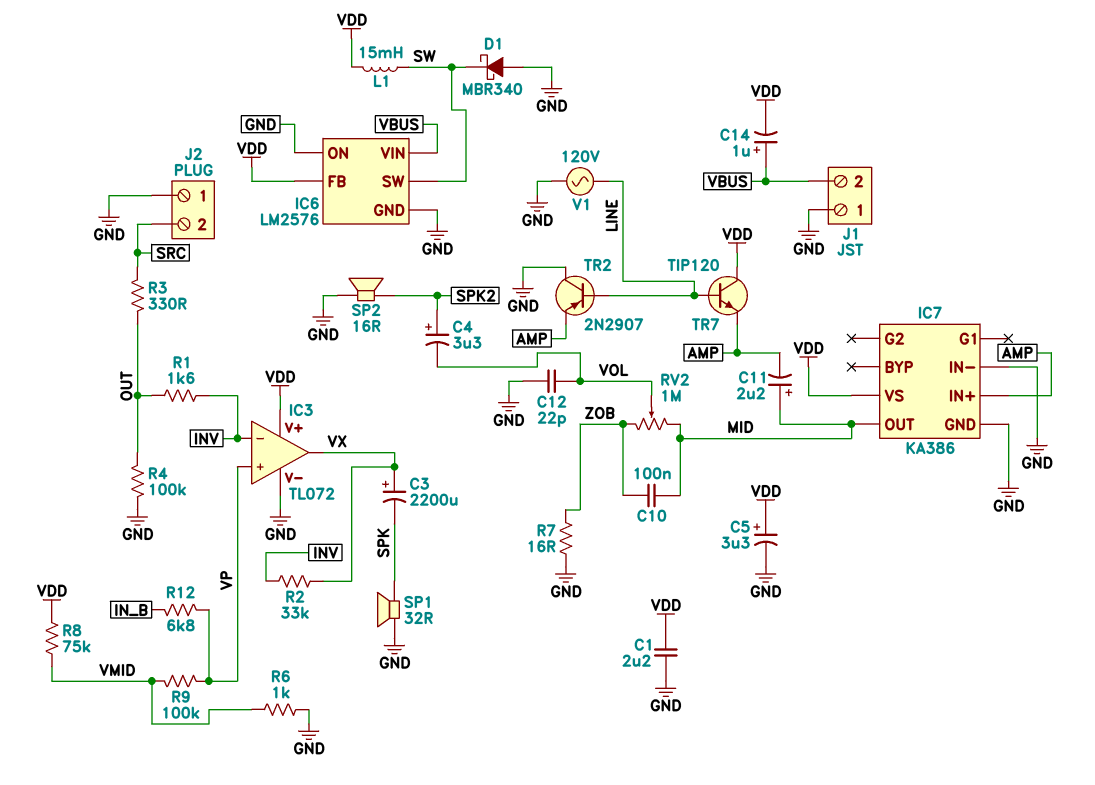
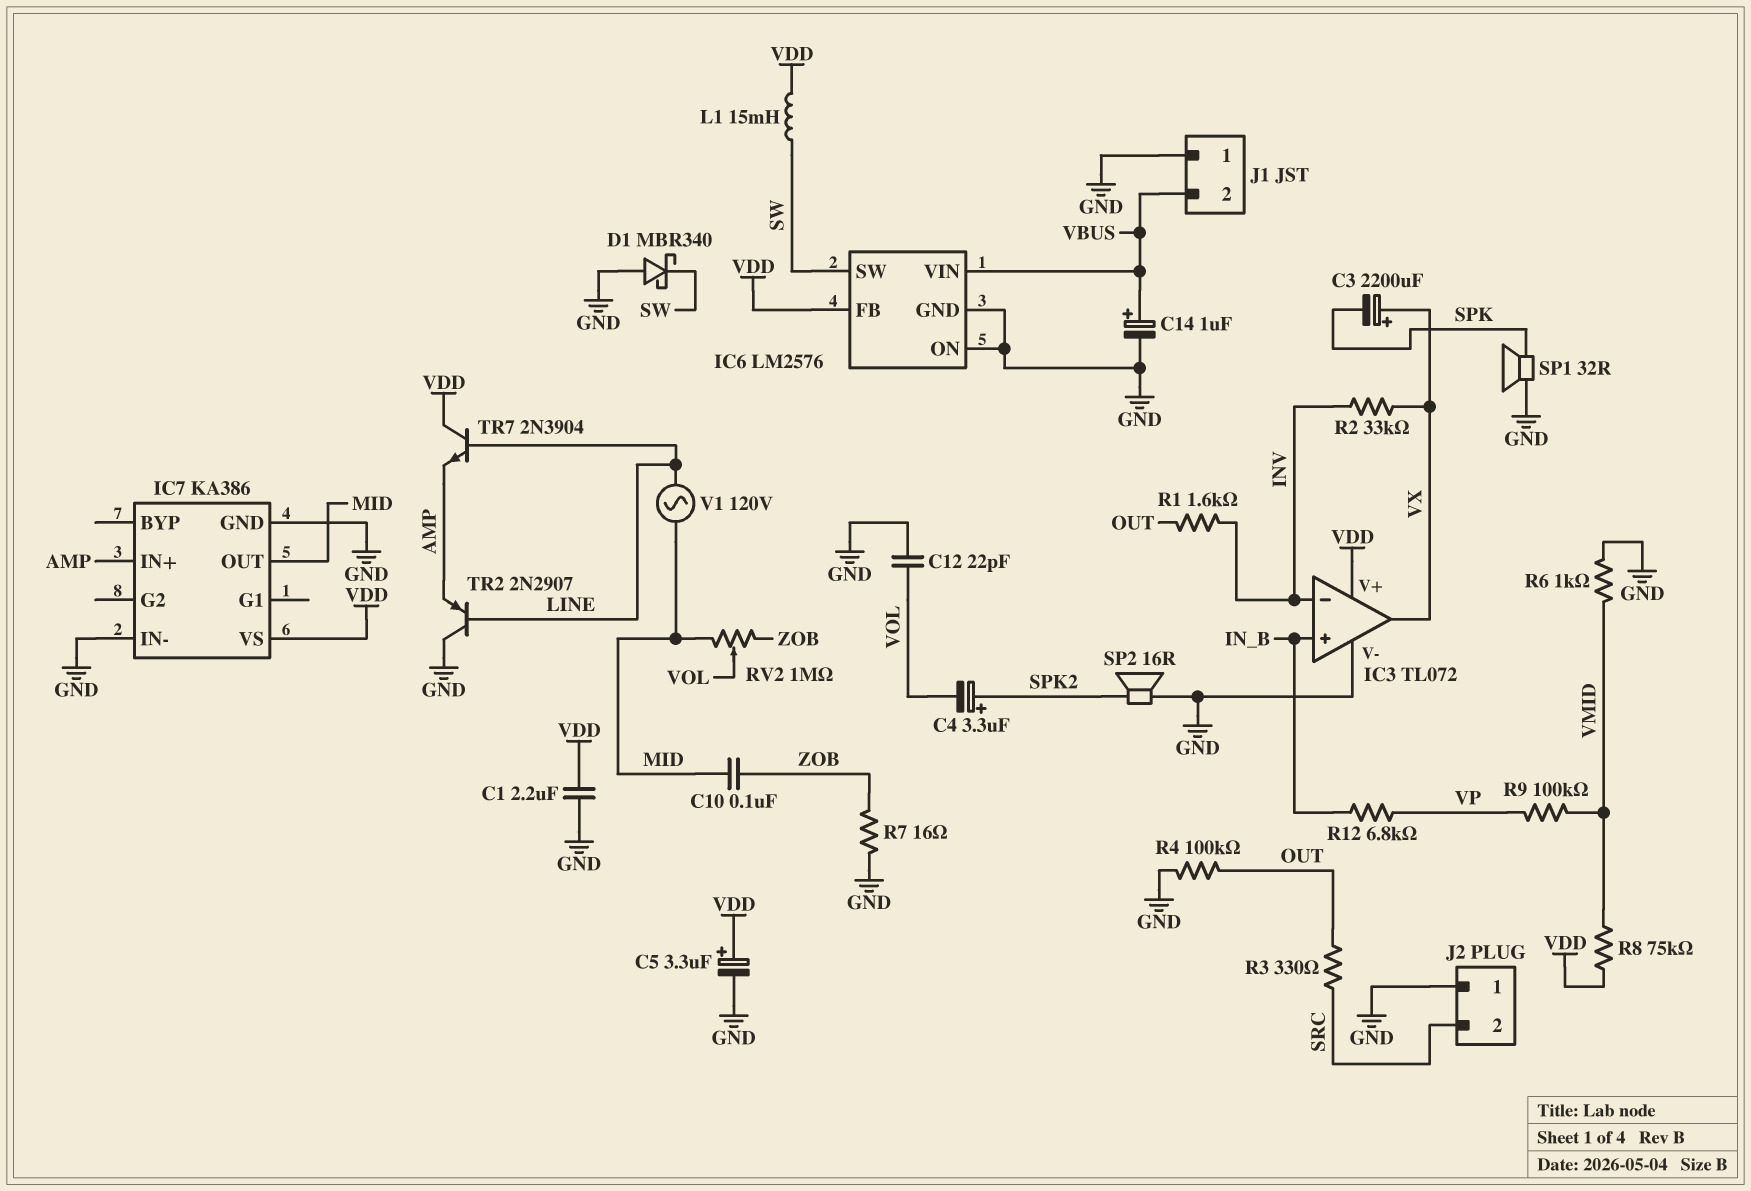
C11: 2.2uF (plus MID, minus AMP) -> none
C14: 1uF (plus VBUS, minus VDD) -> 1uF (plus VBUS, minus GND)
IC3 pin in+: VP -> IN_B
TR7: NPN TIP120 (B LINE, C VDD, E AMP) -> NPN 2N3904 (B LINE, C VDD, E AMP)
V1: AC 120V (GND, LINE) -> AC 120V (LINE, MID)

